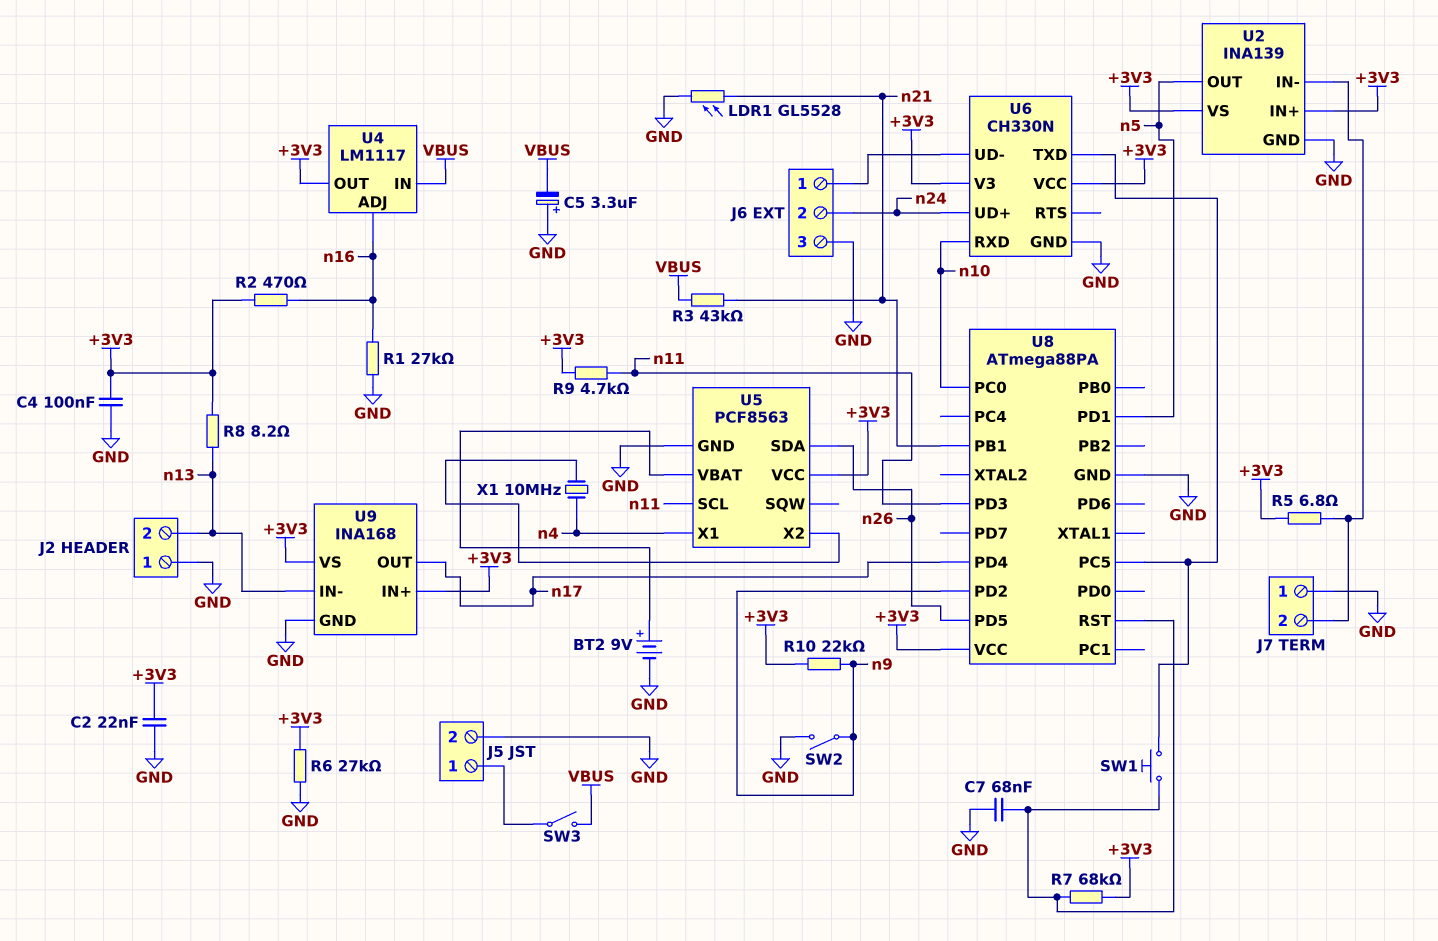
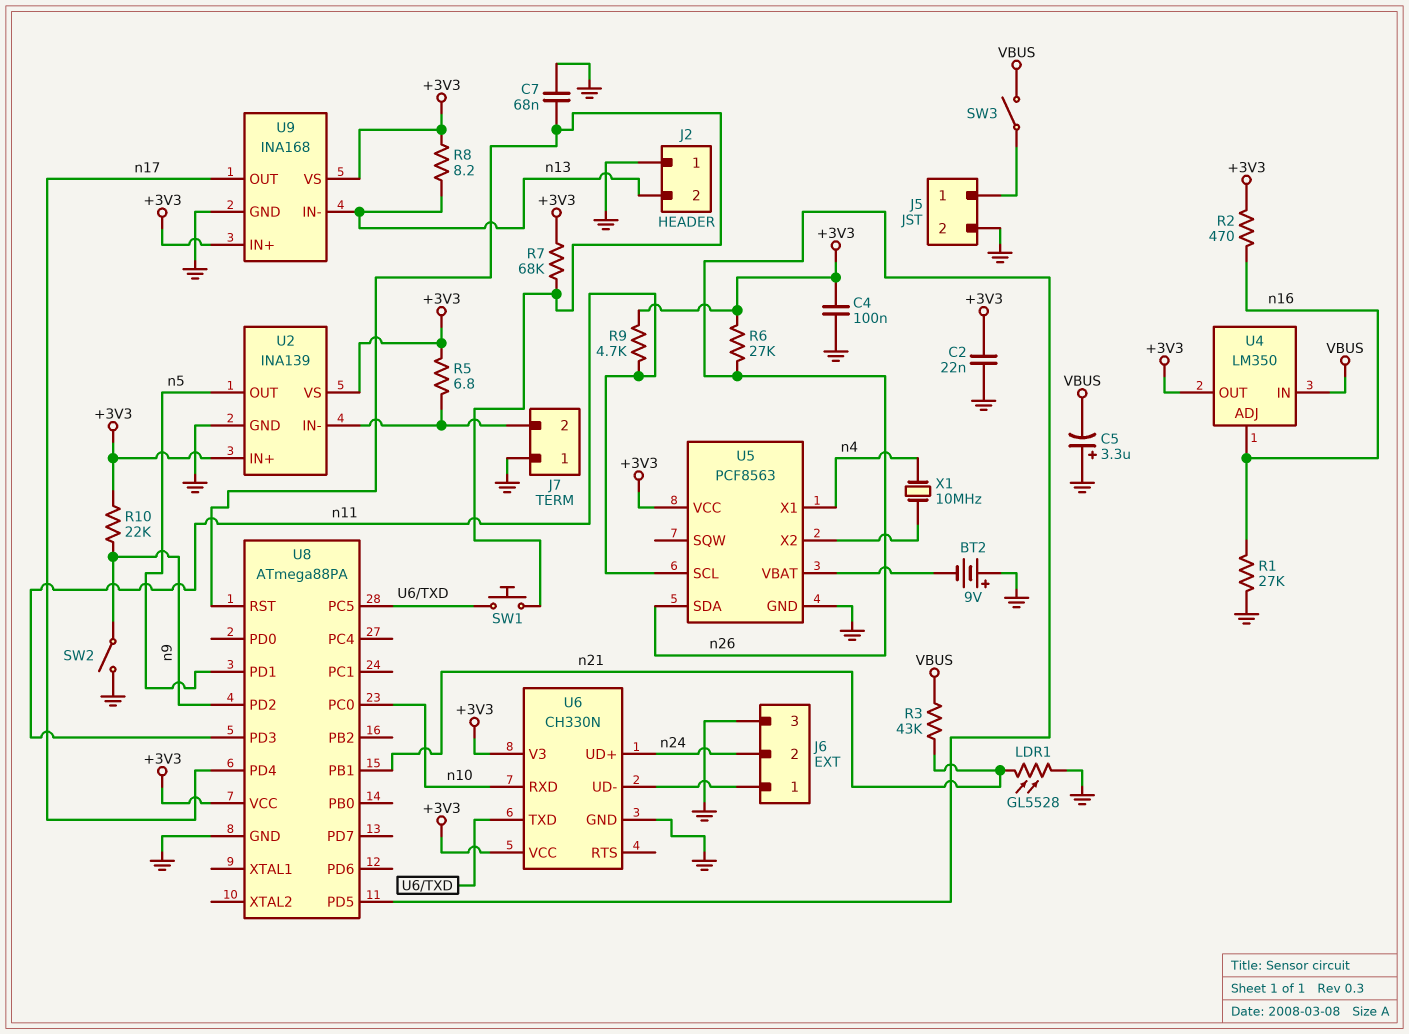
BT2: 9V (plus U5/VBAT, minus GND) -> 9V (plus GND, minus U5/VBAT)
R6: 27k (+3V3, GND) -> 27k (+3V3, n26)
U4: LM1117 -> LM350

